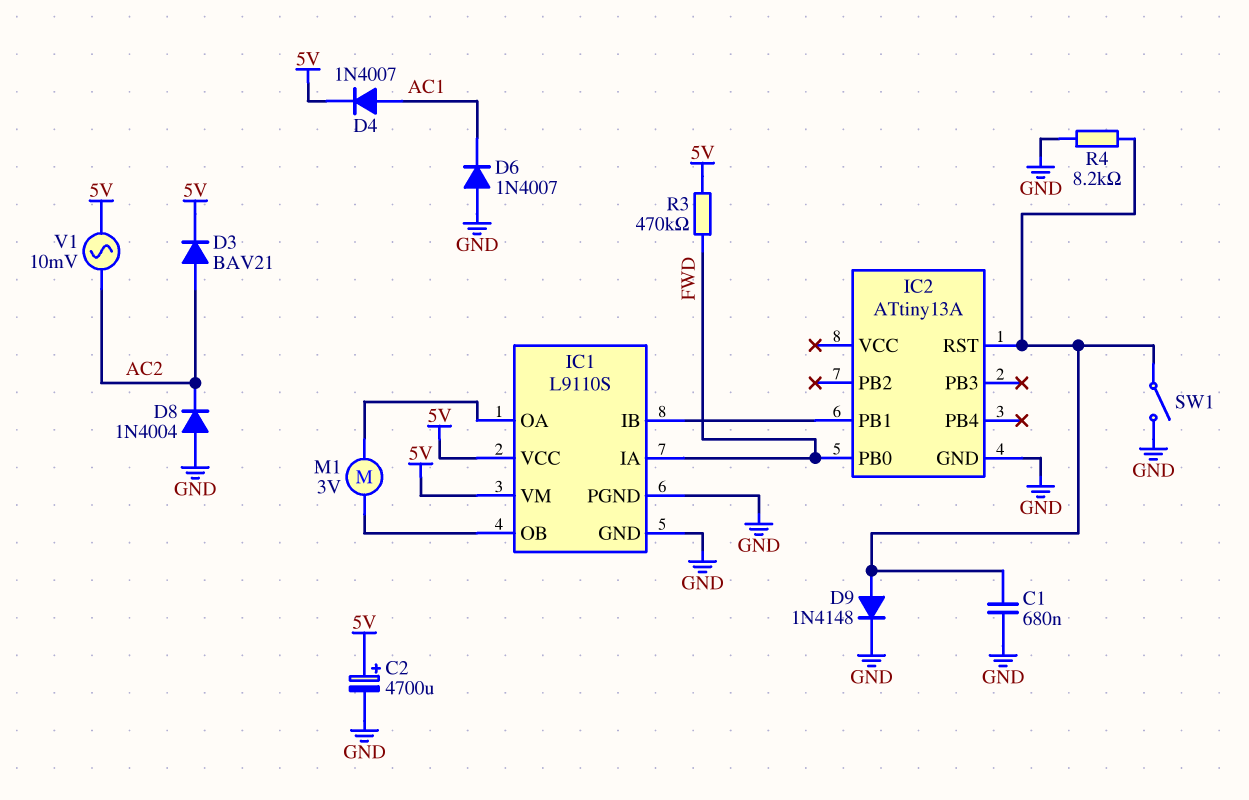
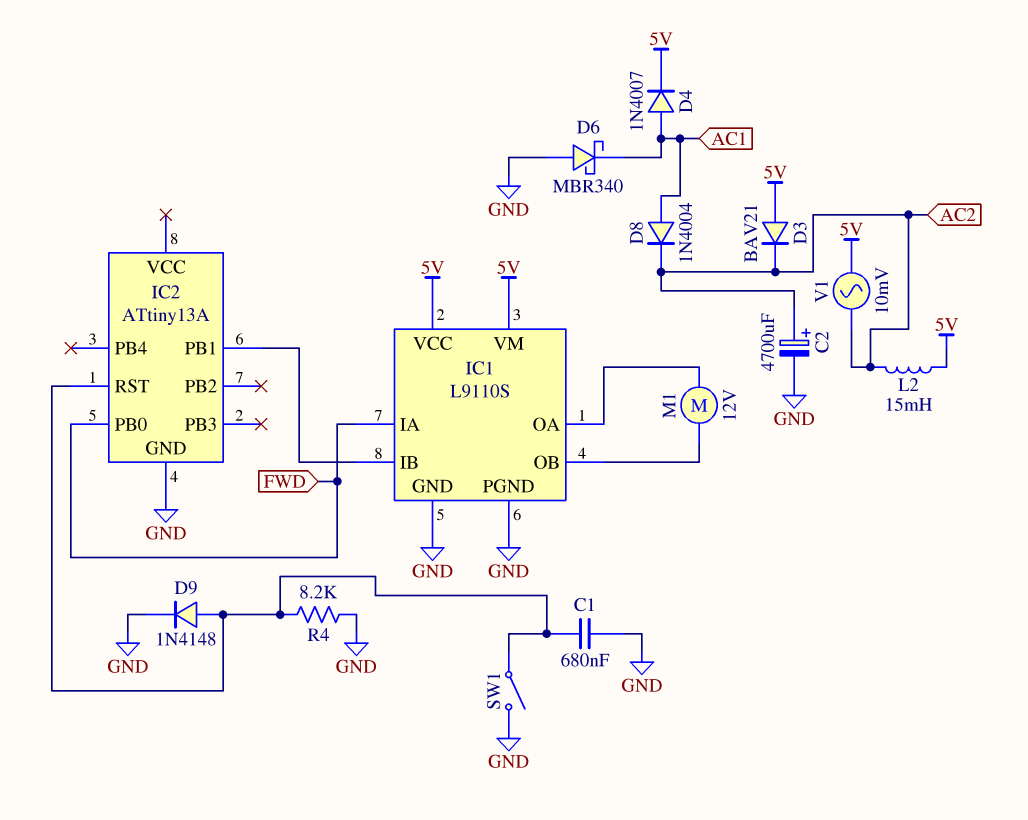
C2: 4700uF (plus 5V, minus GND) -> 4700uF (plus AC2, minus GND)
D3: diode BAV21 (A AC2, K 5V) -> diode BAV21 (A 5V, K AC2)
D6: diode 1N4007 (A GND, K AC1) -> schottky MBR340 (A GND, K AC1)
D8: diode 1N4004 (A GND, K AC2) -> diode 1N4004 (A AC1, K AC2)
L2: none -> 15mH (5V, AC2)
M1: motor 3V (IC1/OA, IC1/OB) -> motor 12V (IC1/OA, IC1/OB)
R3: 470k (5V, FWD) -> none

